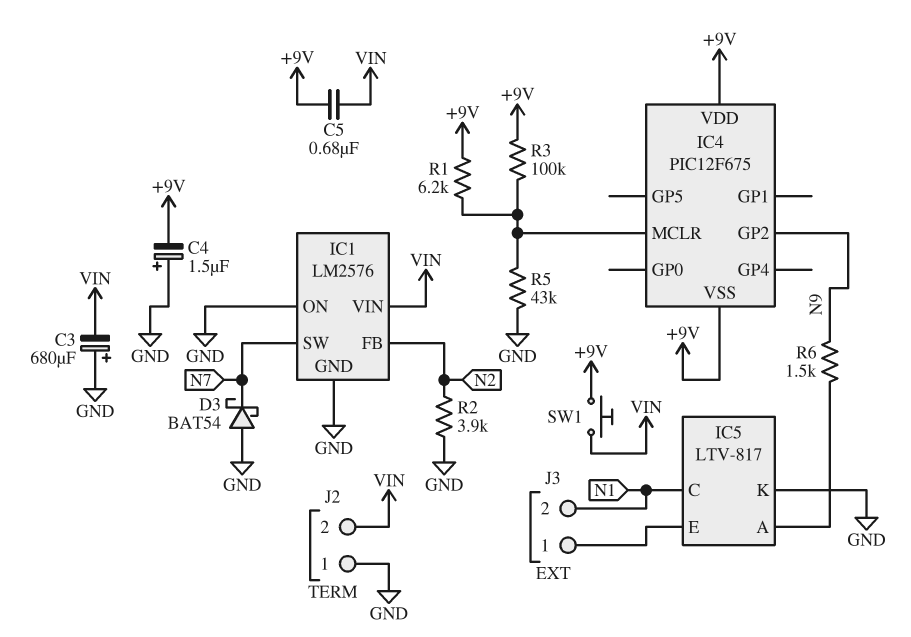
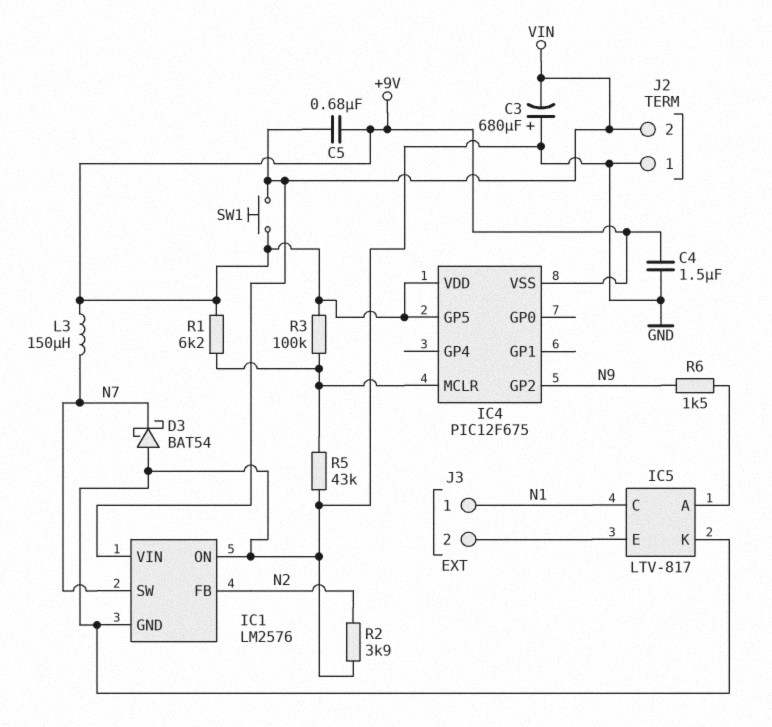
C4: 1.5uF (plus GND, minus +9V) -> 1.5uF (+9V, GND)
IC4 pin GP5: none -> +9V
J3 pin 1: IC5/E -> N1
J3 pin 2: N1 -> IC5/E
L3: none -> 150uH (+9V, N7)

